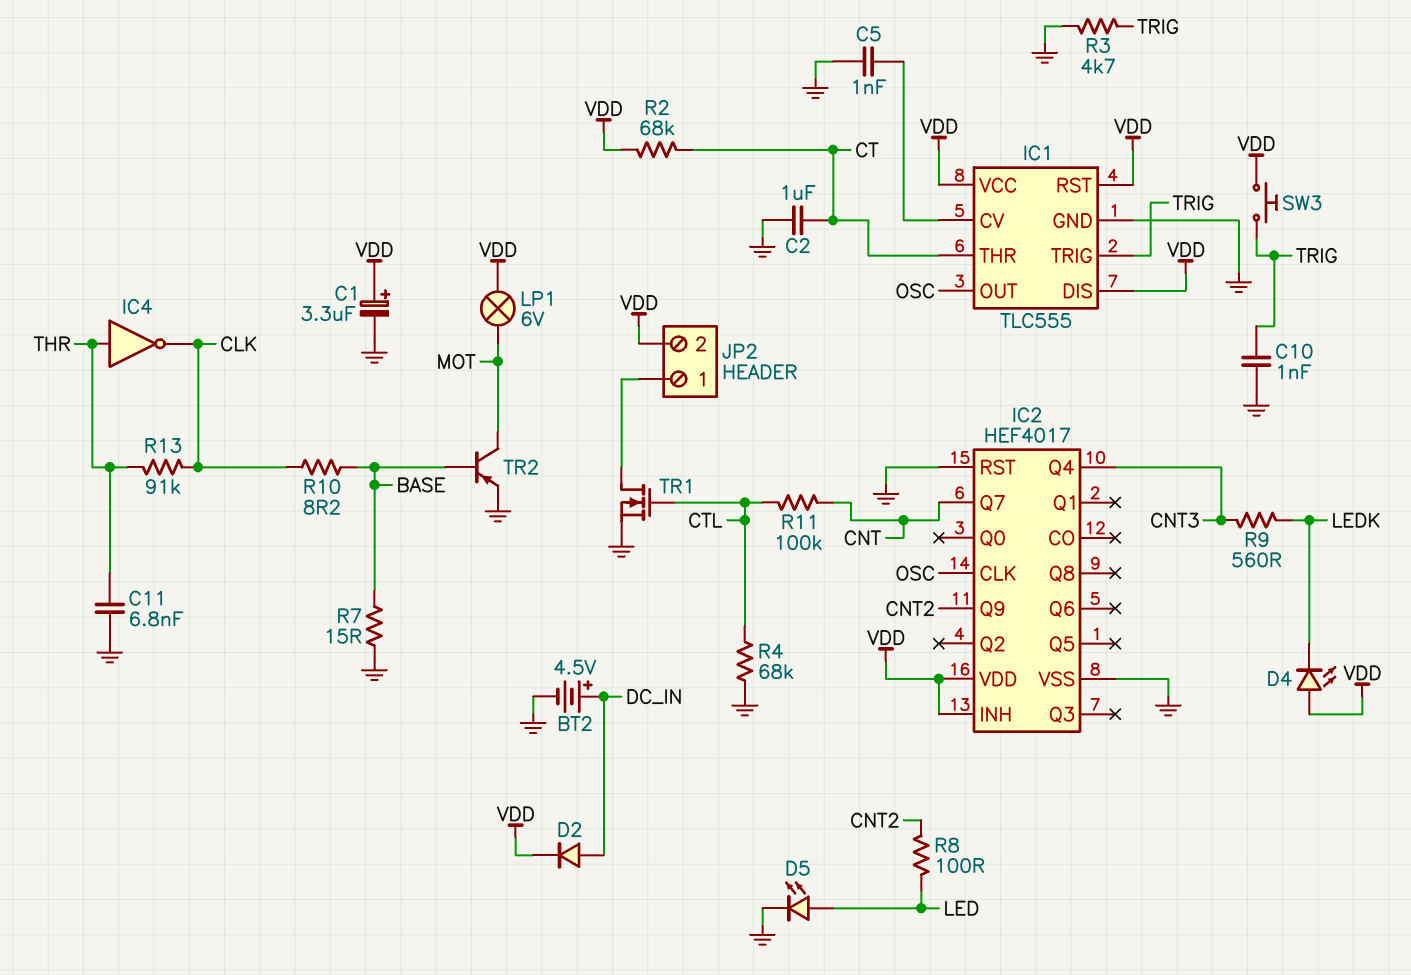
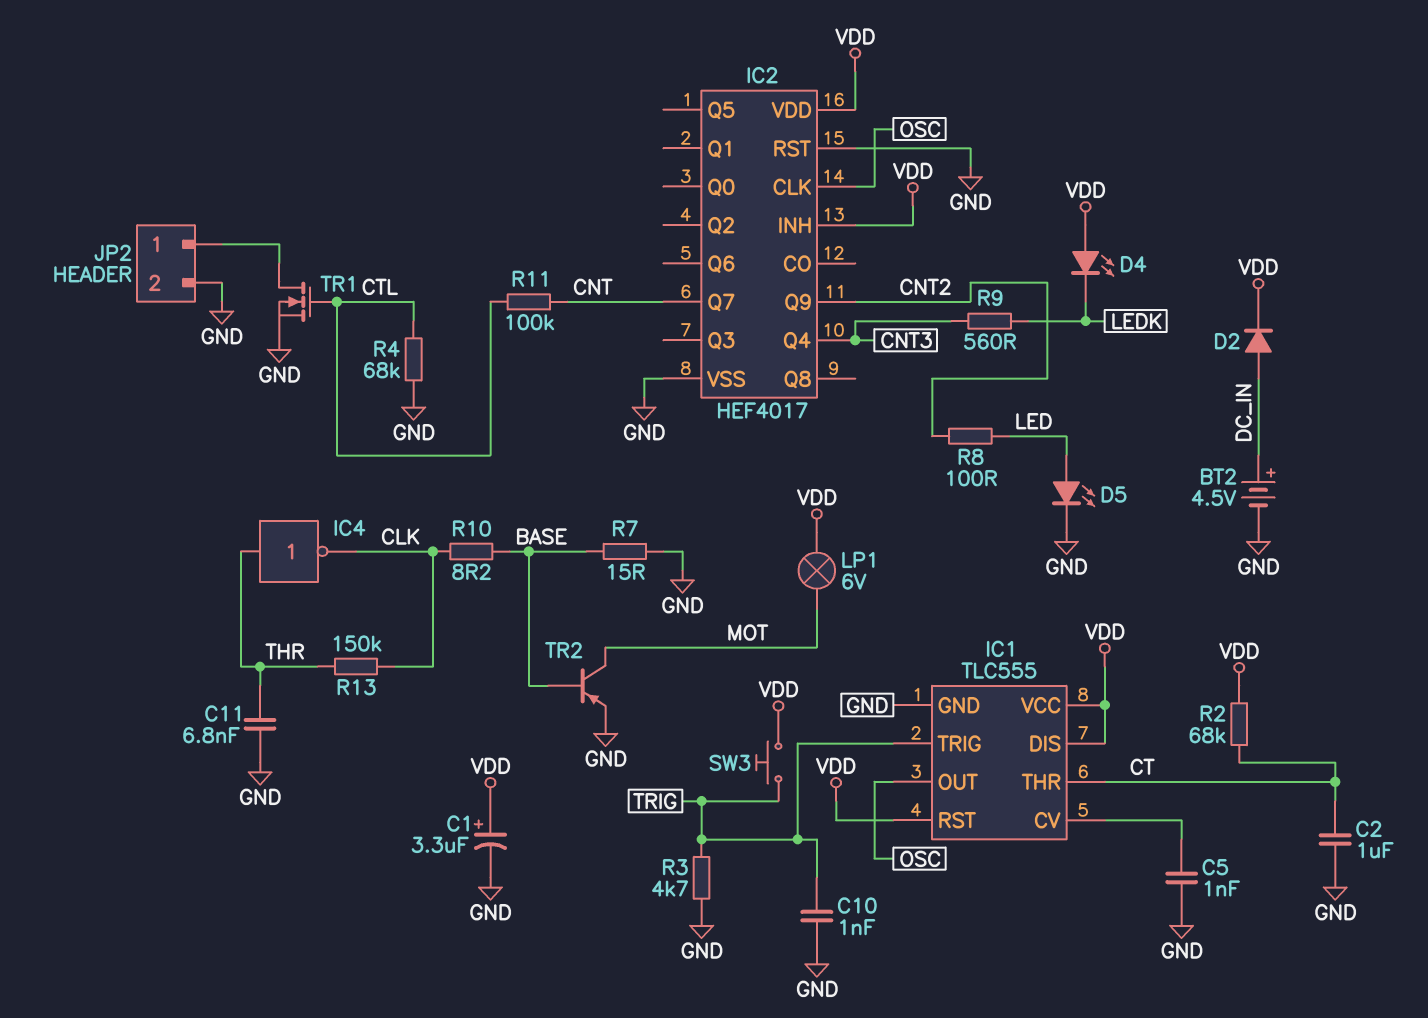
JP2 pin 2: VDD -> GND
R13: 91k (CLK, THR) -> 150k (CLK, THR)

